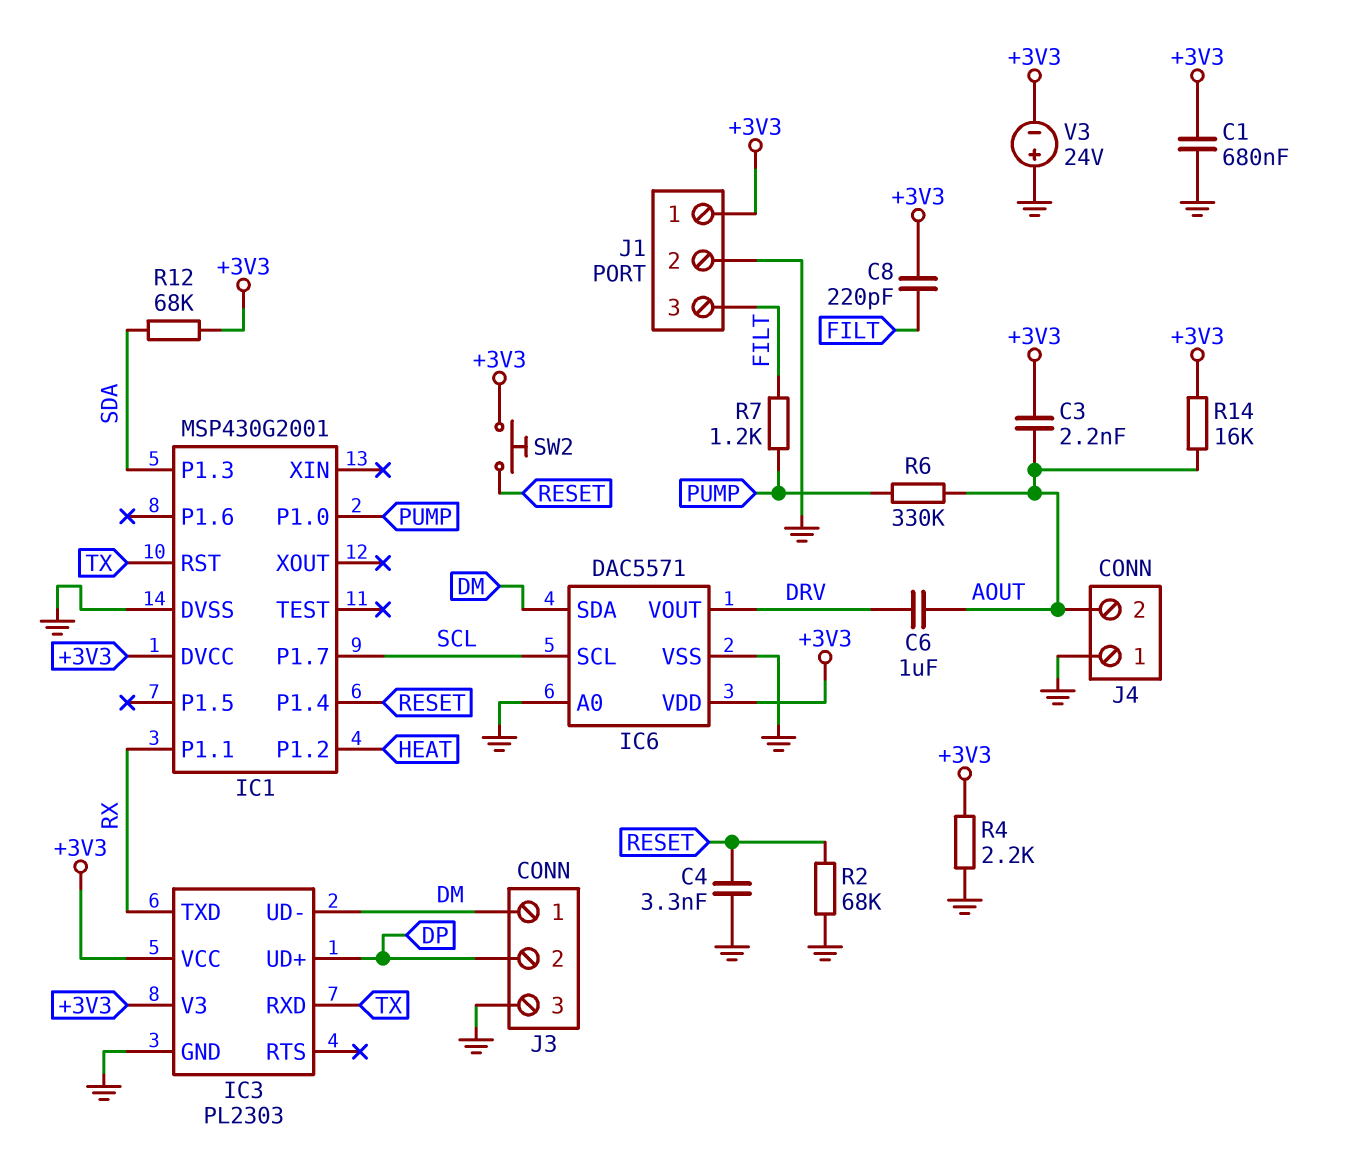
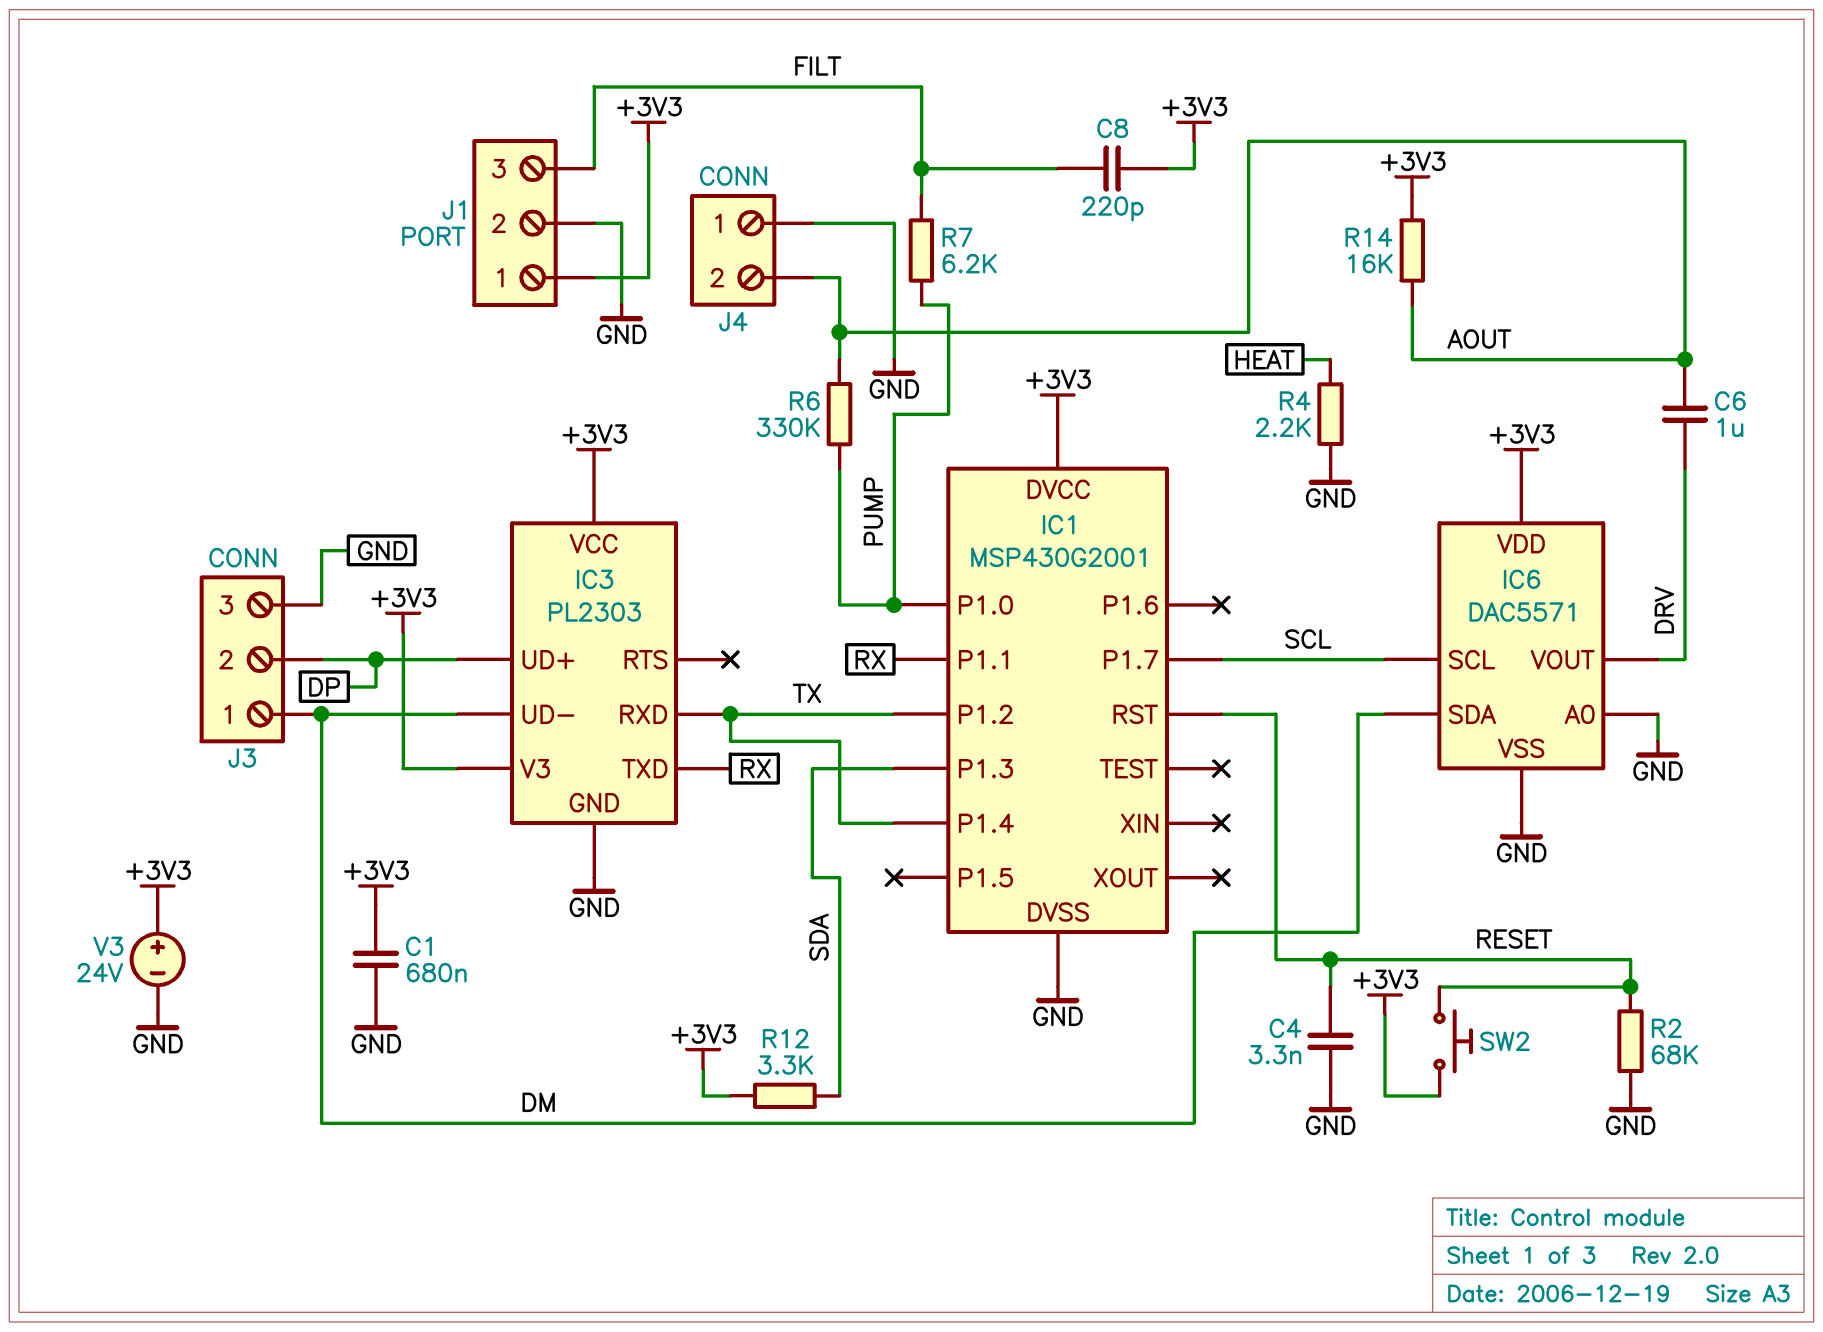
C3: 2.2nF (+3V3, AOUT) -> none
IC1 pin P1.2: HEAT -> TX
IC1 pin P1.4: RESET -> TX
IC1 pin RST: TX -> RESET
R4: 2.2k (+3V3, GND) -> 2.2k (GND, HEAT)
R7: 1.2k (FILT, PUMP) -> 6.2k (FILT, PUMP)
R12: 68k (+3V3, SDA) -> 3.3k (+3V3, SDA)
V3: 24V (plus GND, minus +3V3) -> 24V (plus +3V3, minus GND)

